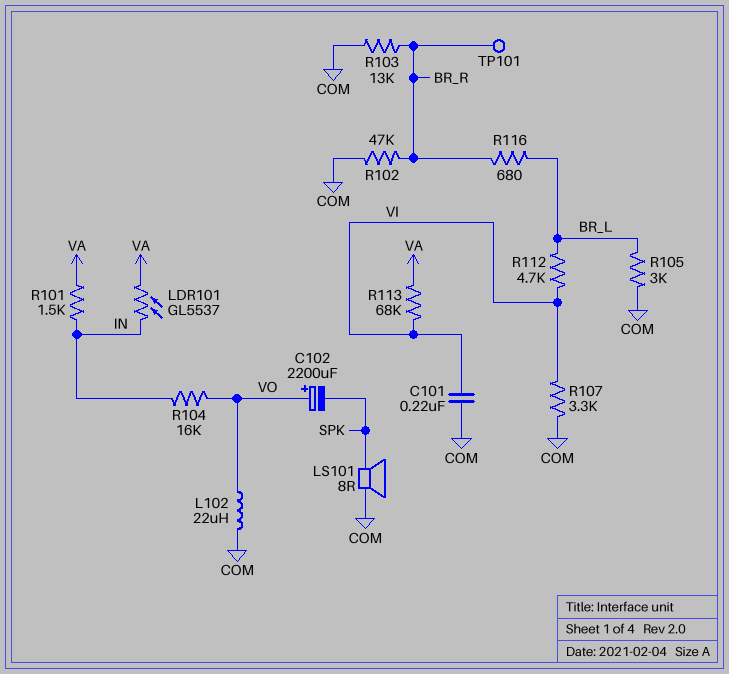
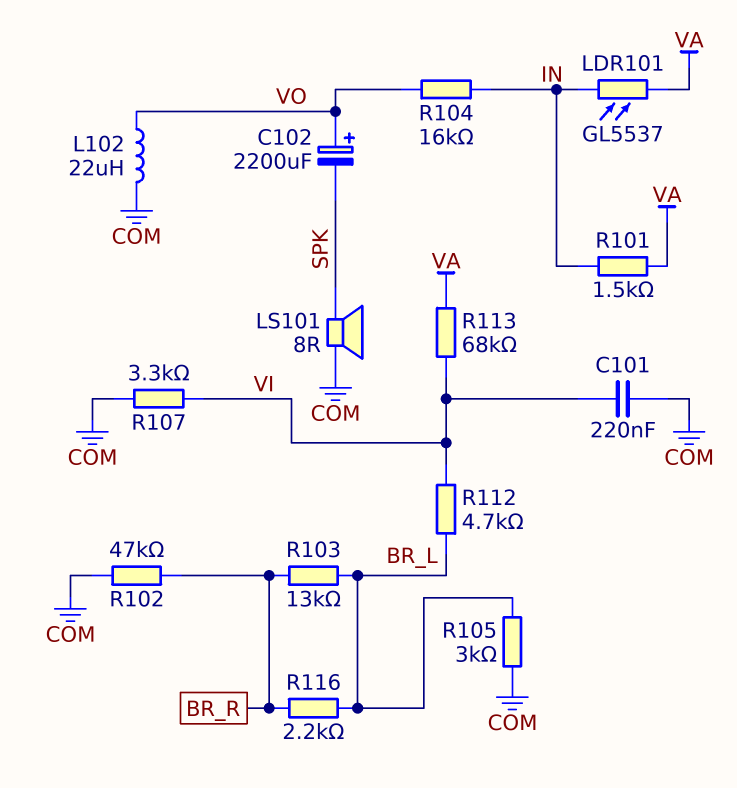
R103: 13k (BR_R, COM) -> 13k (BR_L, BR_R)
R116: 680 (BR_L, BR_R) -> 2.2k (BR_L, BR_R)
TP101: test point (BR_R) -> none

